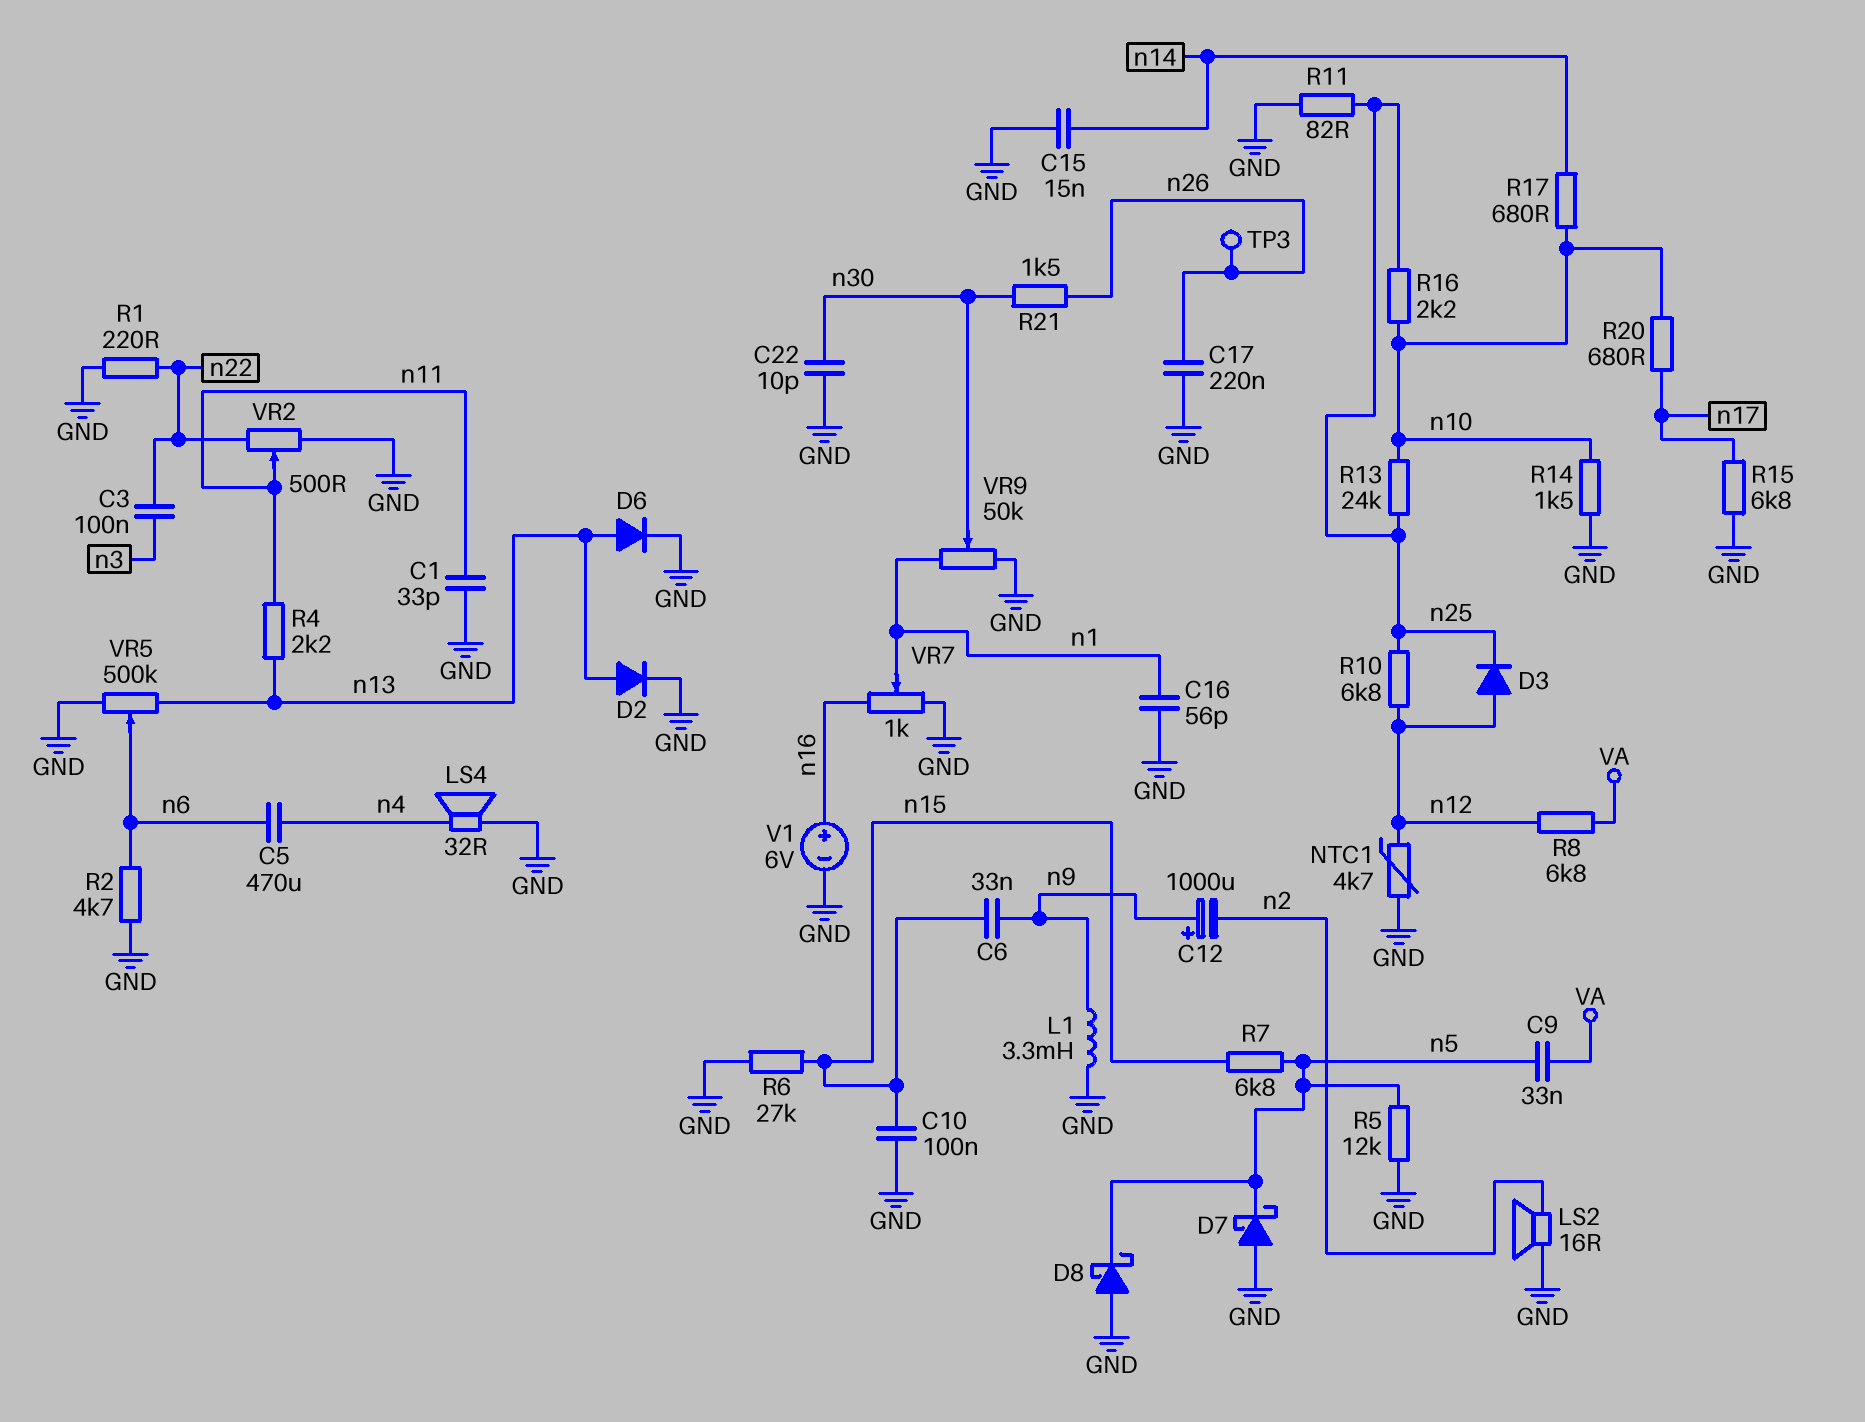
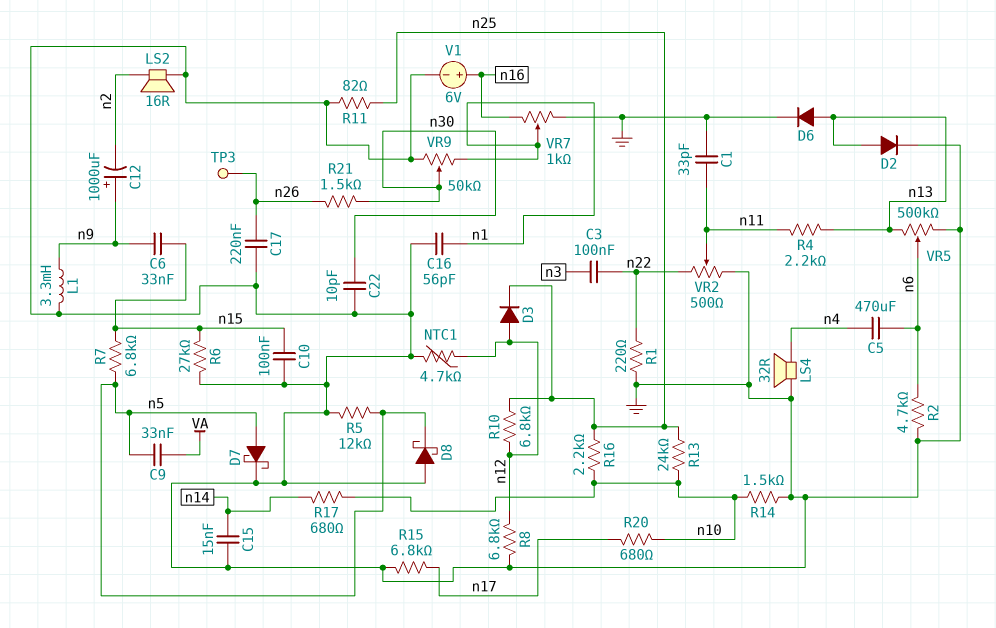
D7: schottky (A GND, K n5) -> schottky (A n5, K GND)
R8: 6.8k (VA, n12) -> 6.8k (GND, n12)

